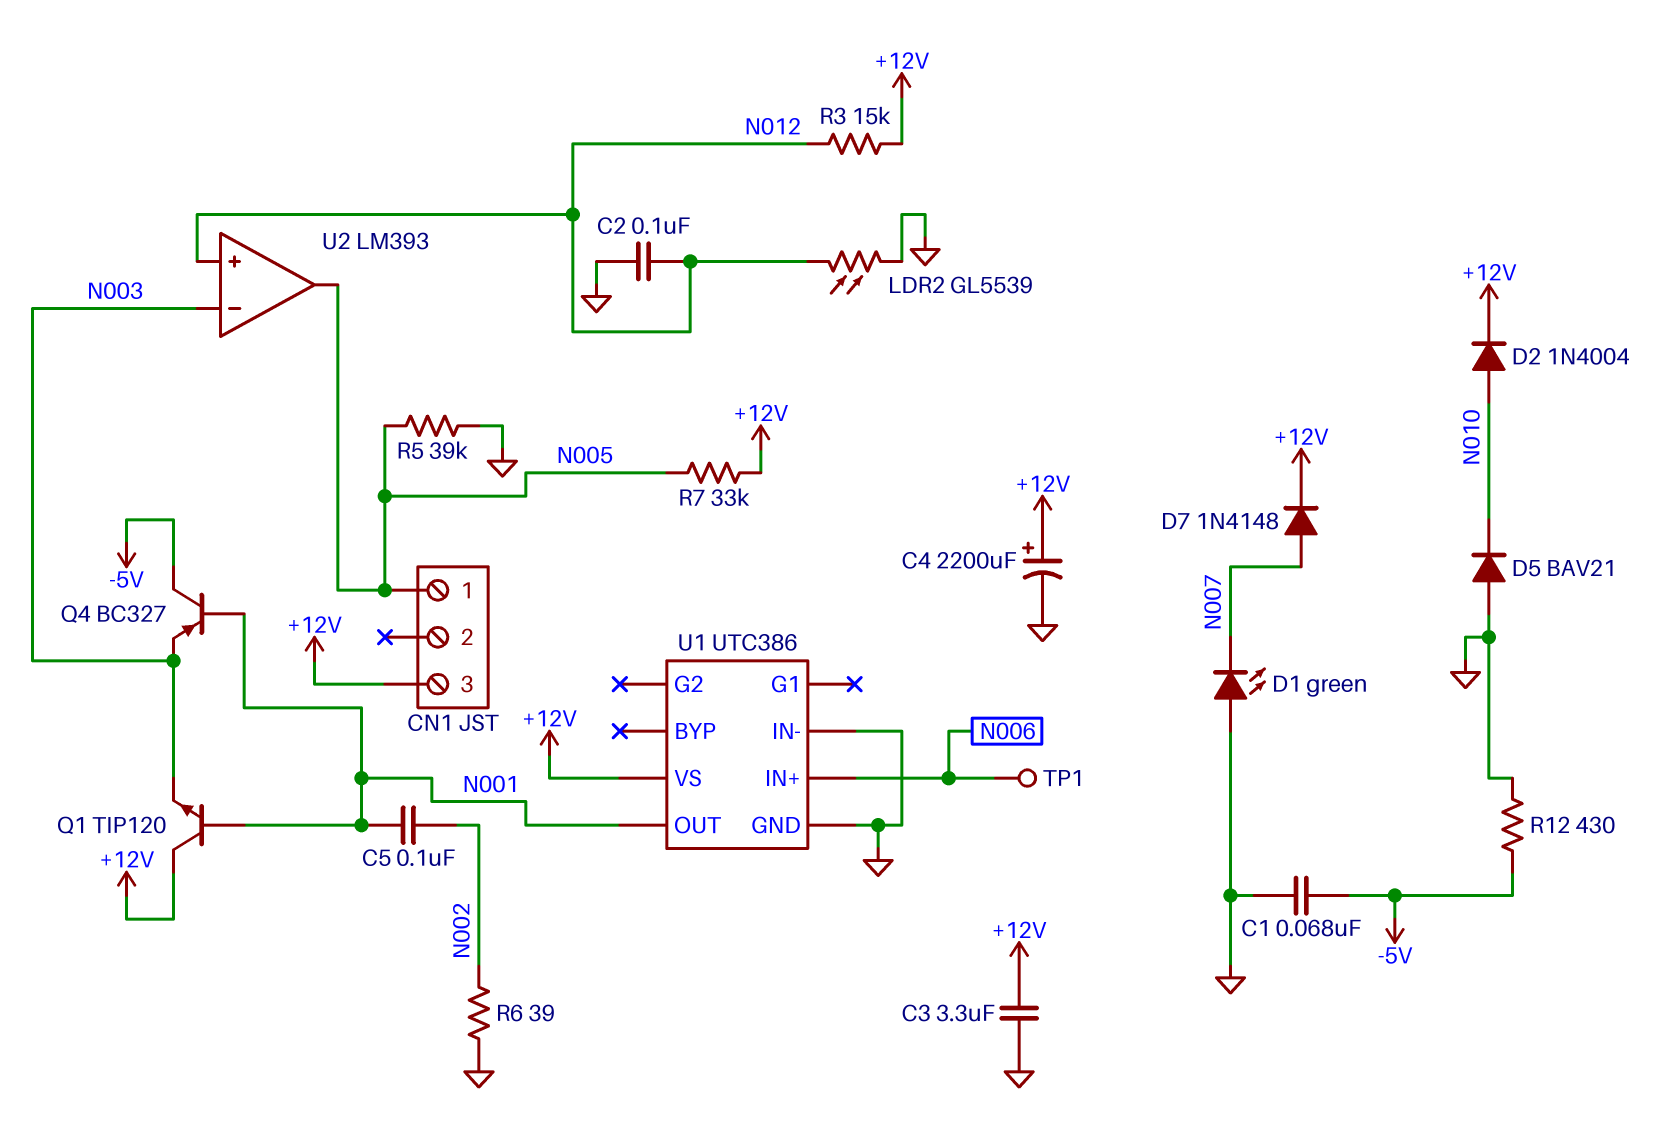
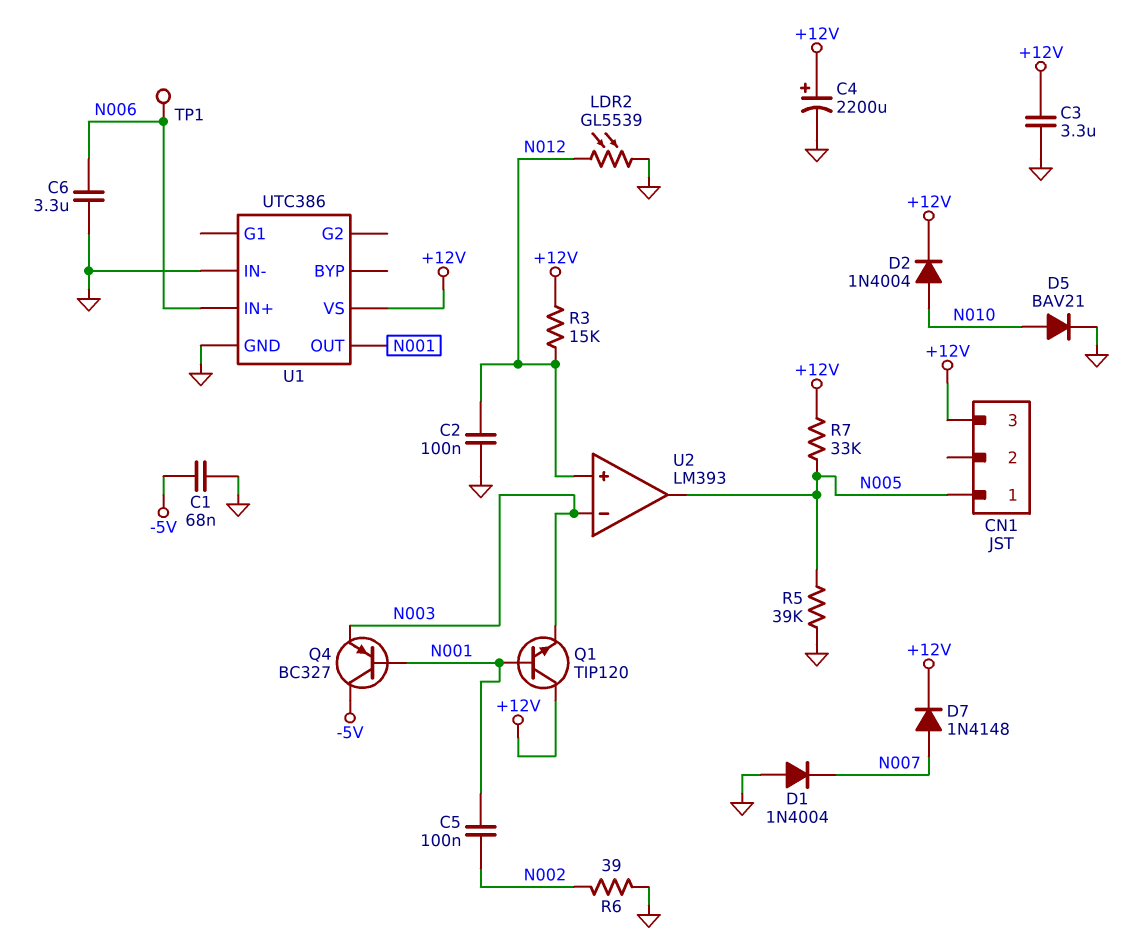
C6: none -> 3.3uF (GND, N006)
D1: LED green (A GND, K N007) -> diode 1N4004 (A GND, K N007)
D5: diode BAV21 (A GND, K N010) -> diode BAV21 (A N010, K GND)
R12: 430 (-5V, GND) -> none

